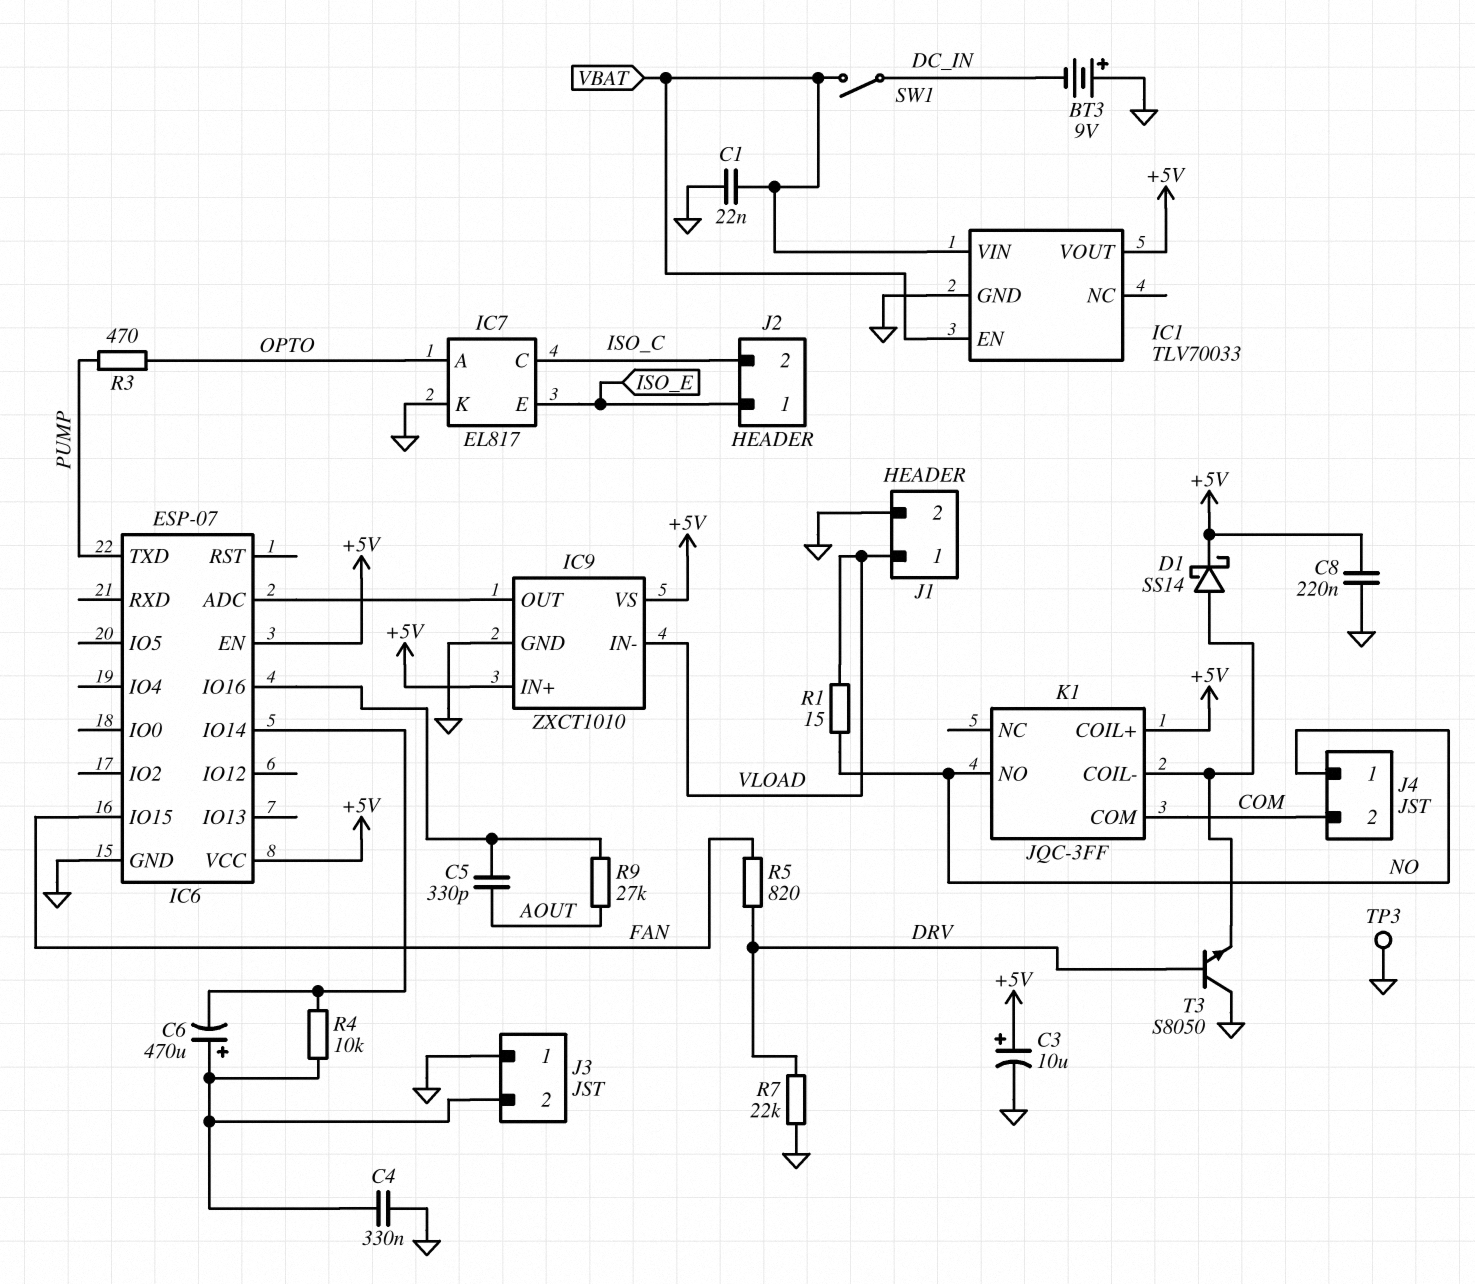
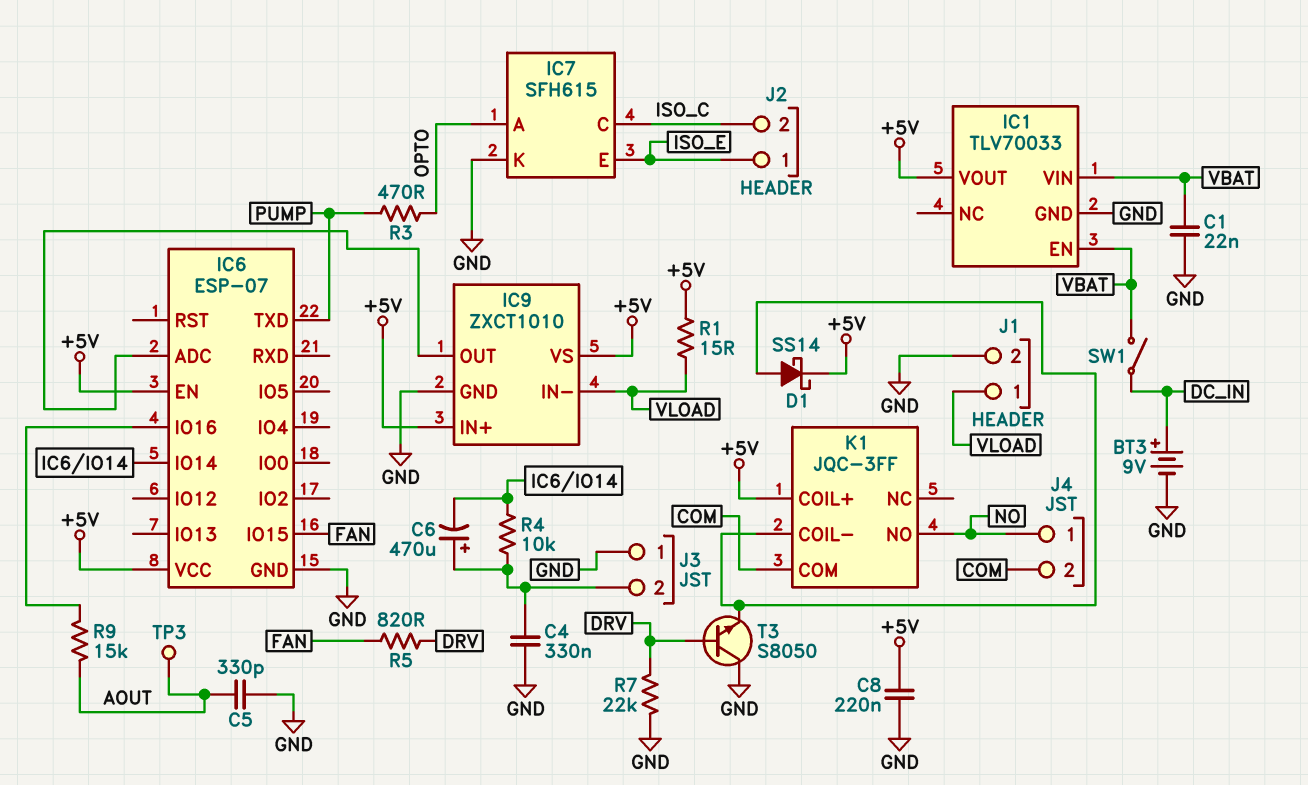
BT3: 9V (plus GND, minus DC_IN) -> 9V (plus DC_IN, minus GND)
C3: 10uF (plus +5V, minus GND) -> none
C5: 330pF (AOUT, IC6/IO16) -> 330pF (AOUT, GND)
IC7: EL817 -> SFH615
R1: 15 (NO, VLOAD) -> 15 (+5V, VLOAD)
R9: 27k (AOUT, IC6/IO16) -> 15k (AOUT, IC6/IO16)
TP3: test point (GND) -> test point (AOUT)

